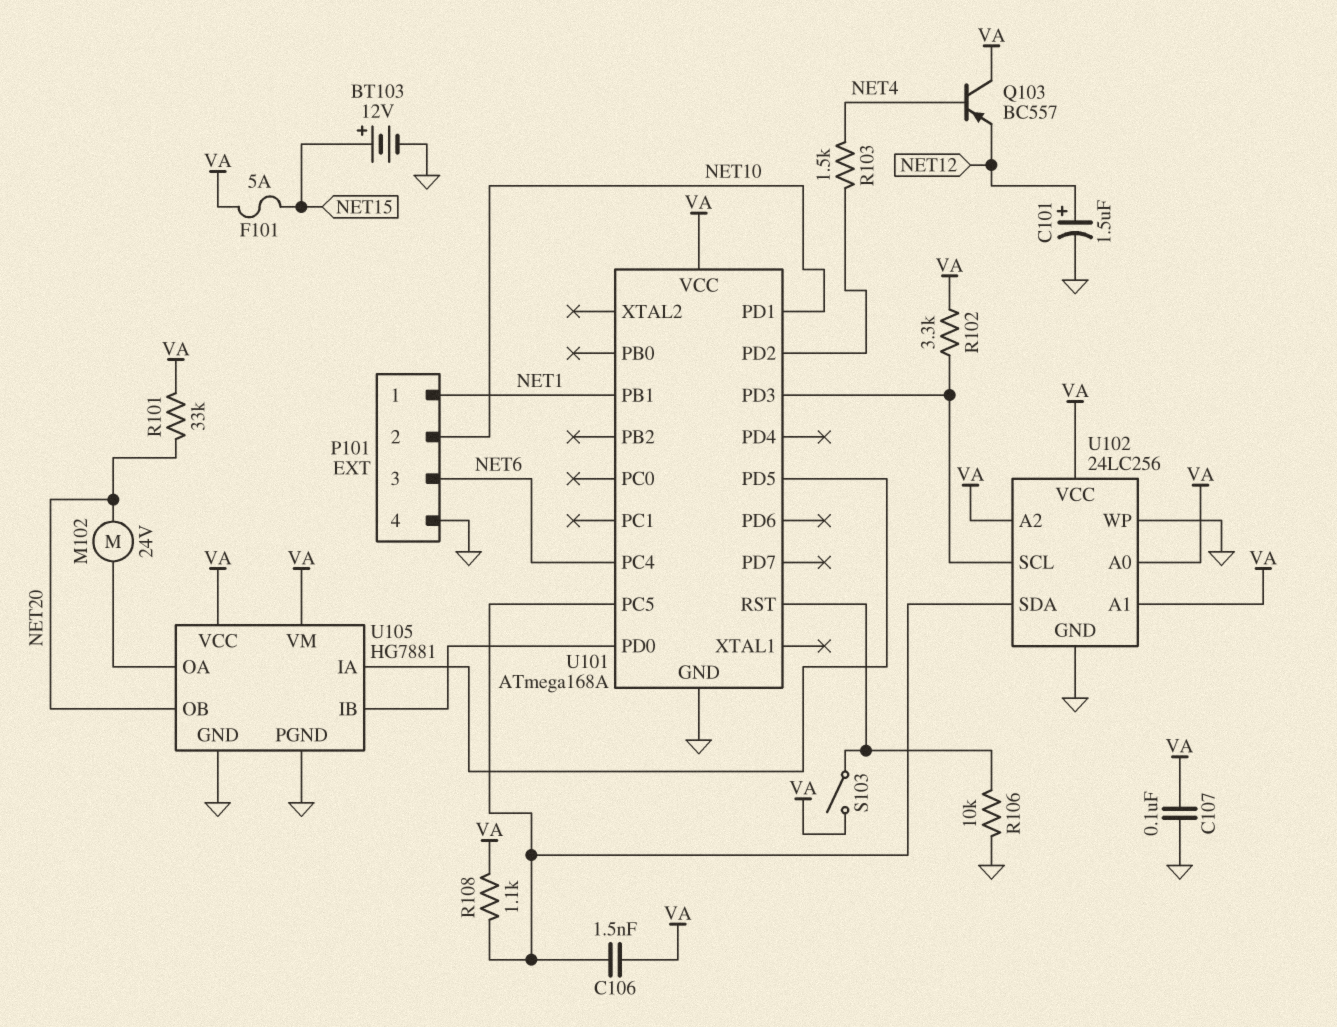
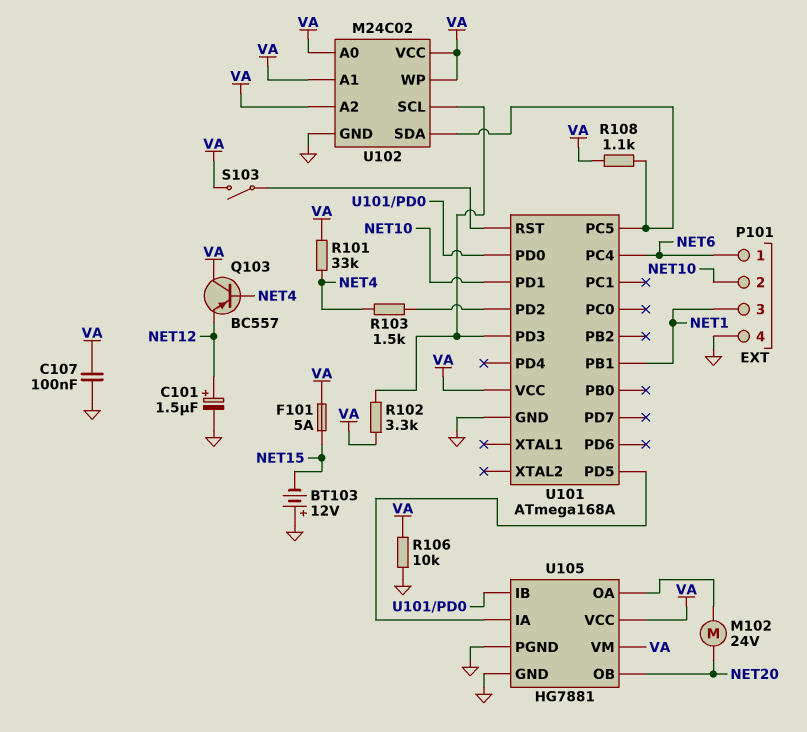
BT103: 12V (plus NET15, minus GND) -> 12V (plus GND, minus NET15)
C106: 1.5nF (U101/PC5, VA) -> none
P101 pin 1: NET1 -> NET6
P101 pin 3: NET6 -> NET1
R101: 33k (NET20, VA) -> 33k (NET4, VA)
R106: 10k (GND, U101/RST) -> 10k (GND, VA)
U102: 24LC256 -> M24C02
U102 pin WP: GND -> VA

